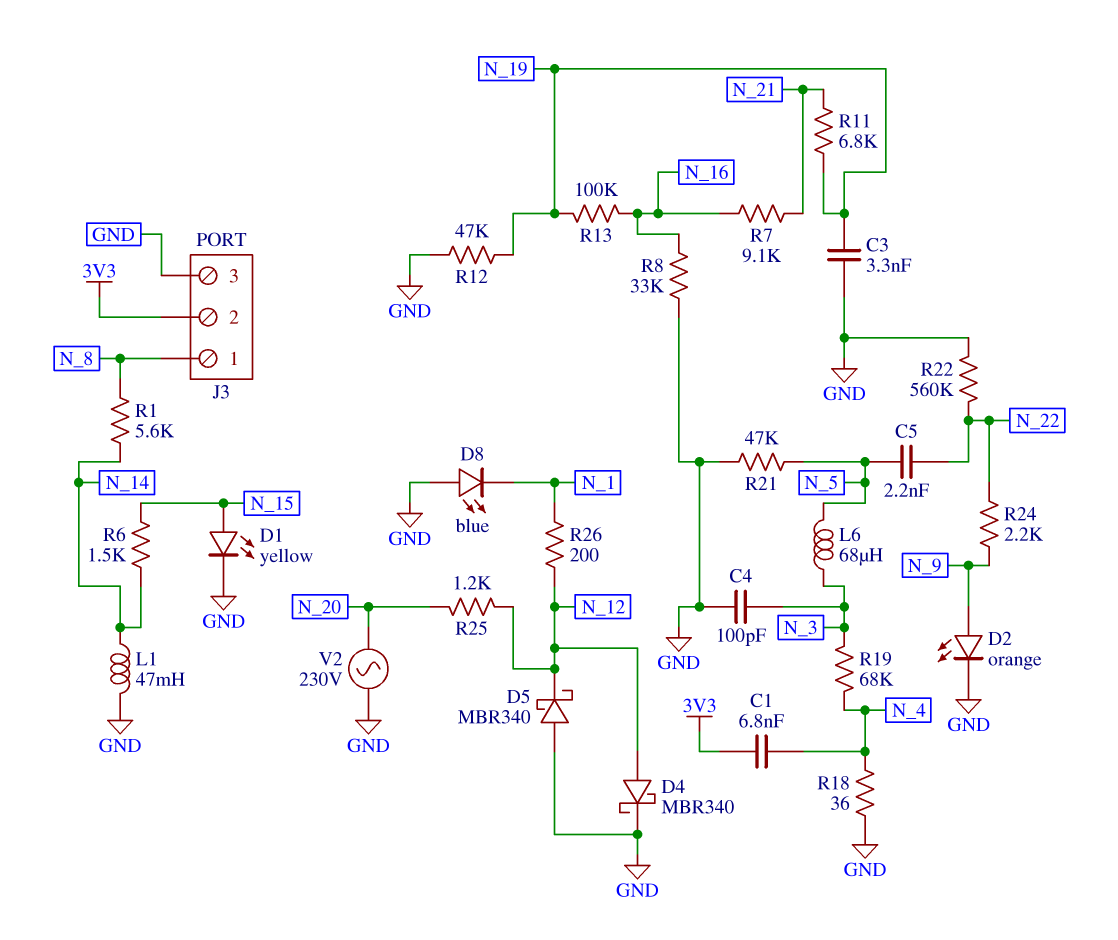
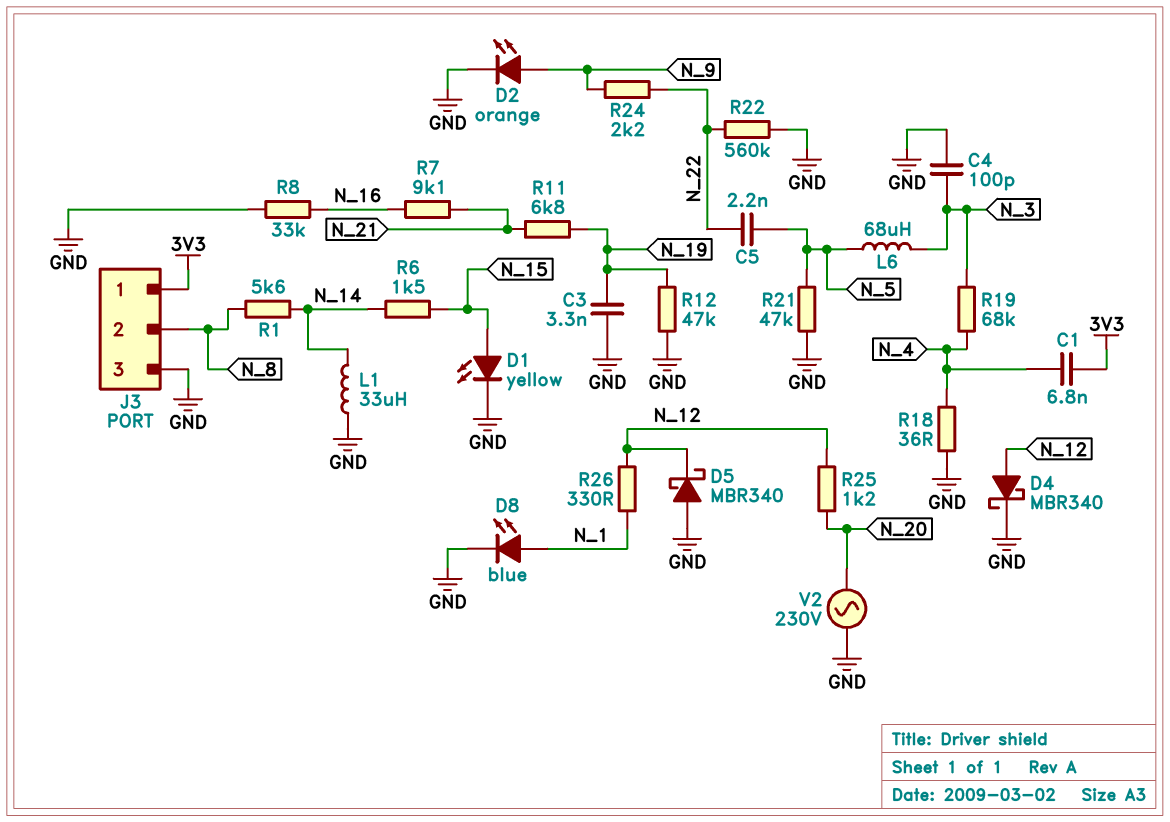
D8: LED blue (A GND, K N_1) -> LED blue (A N_1, K GND)
J3 pin 1: N_8 -> 3V3
J3 pin 2: 3V3 -> N_8
L1: 47mH (GND, N_14) -> 33uH (GND, N_14)
R13: 100k (N_16, N_19) -> none
R26: 200 (N_1, N_12) -> 330 (N_1, N_12)

